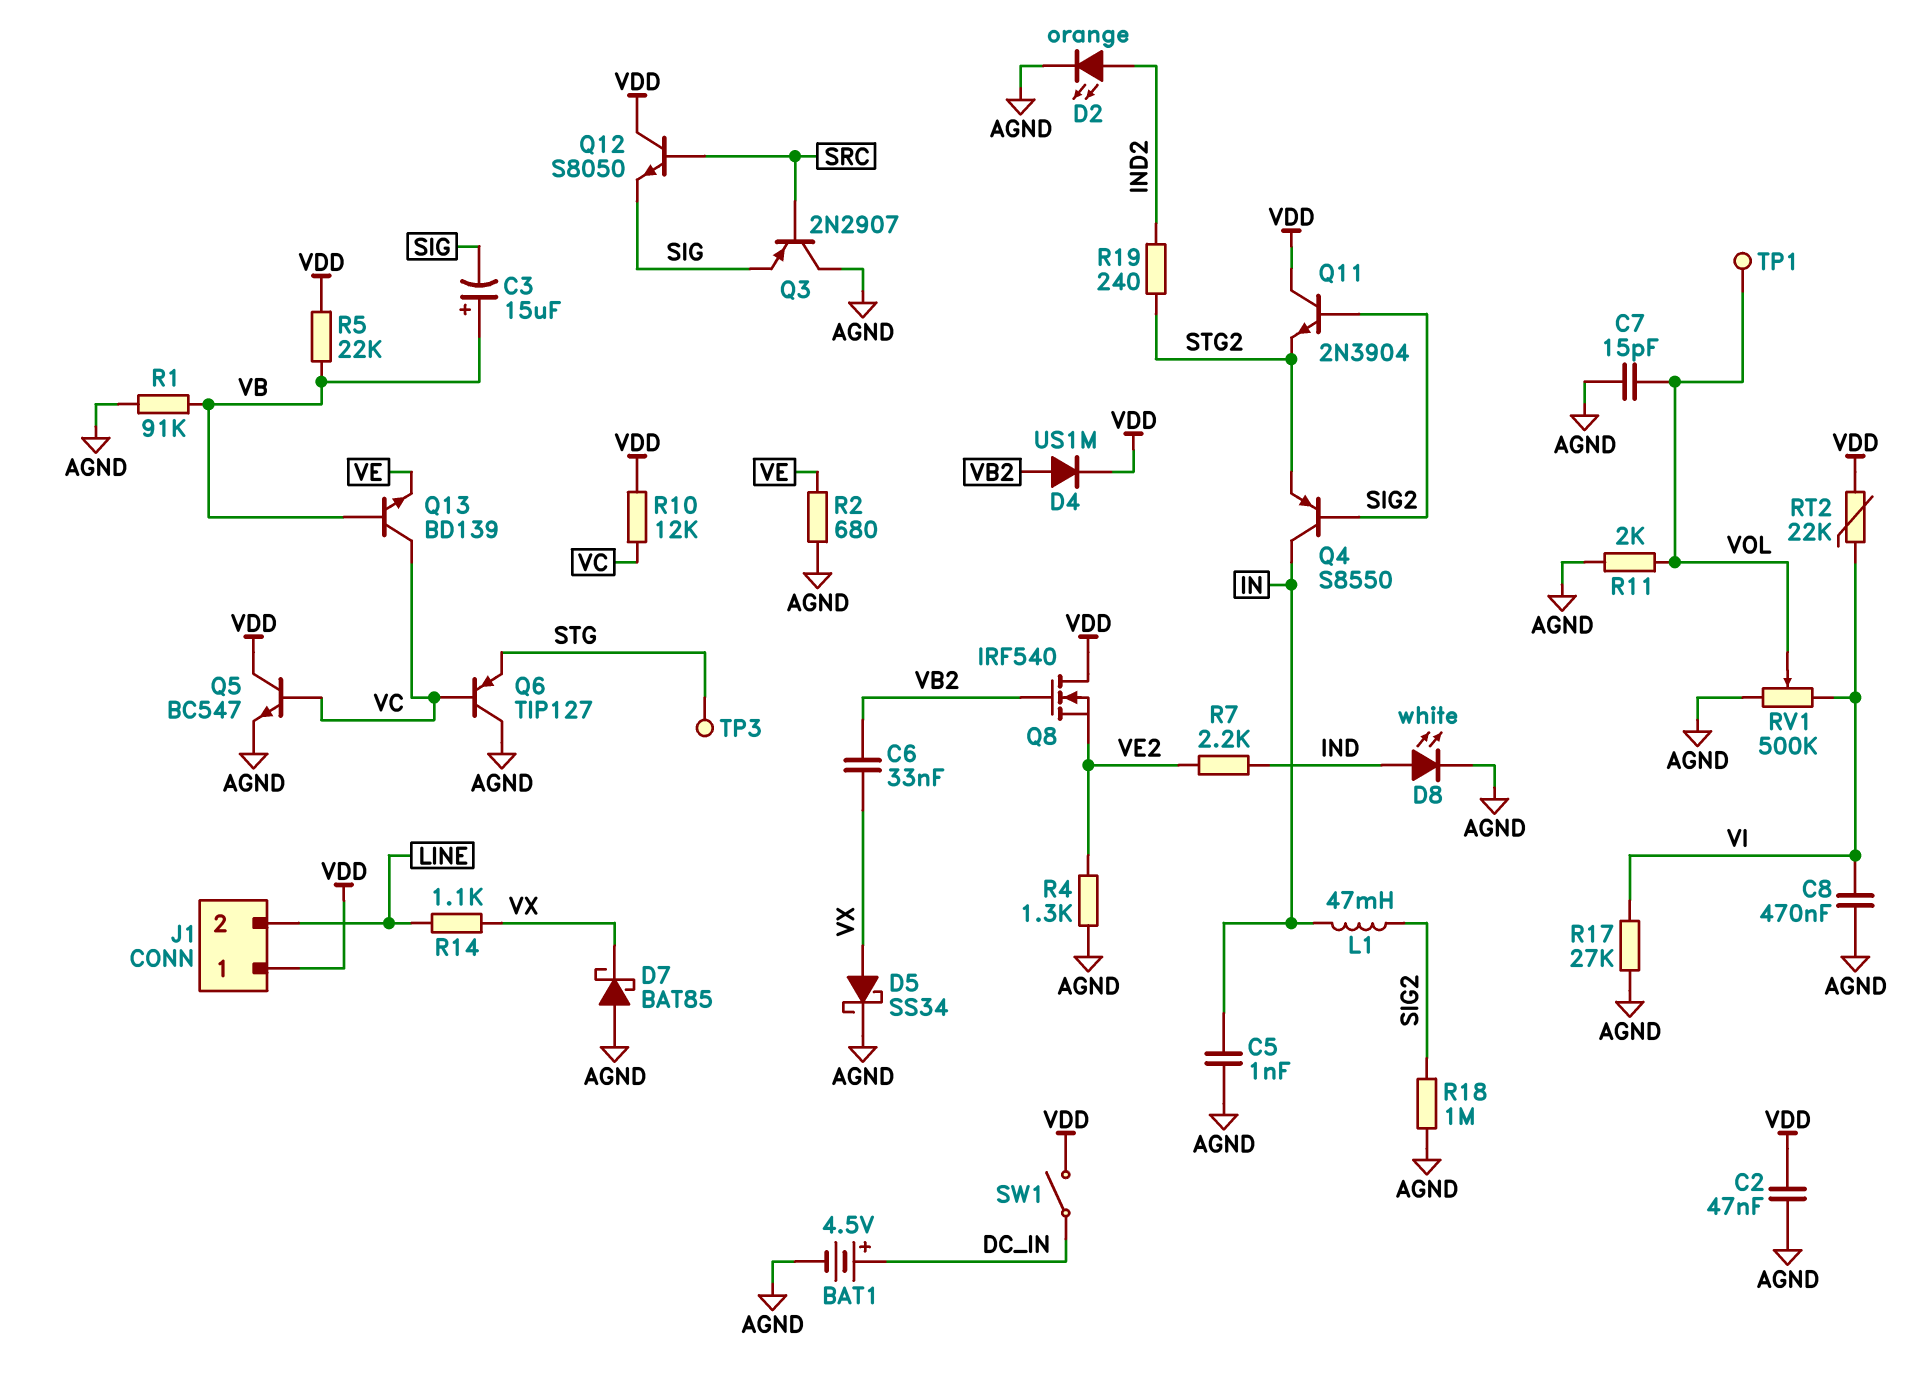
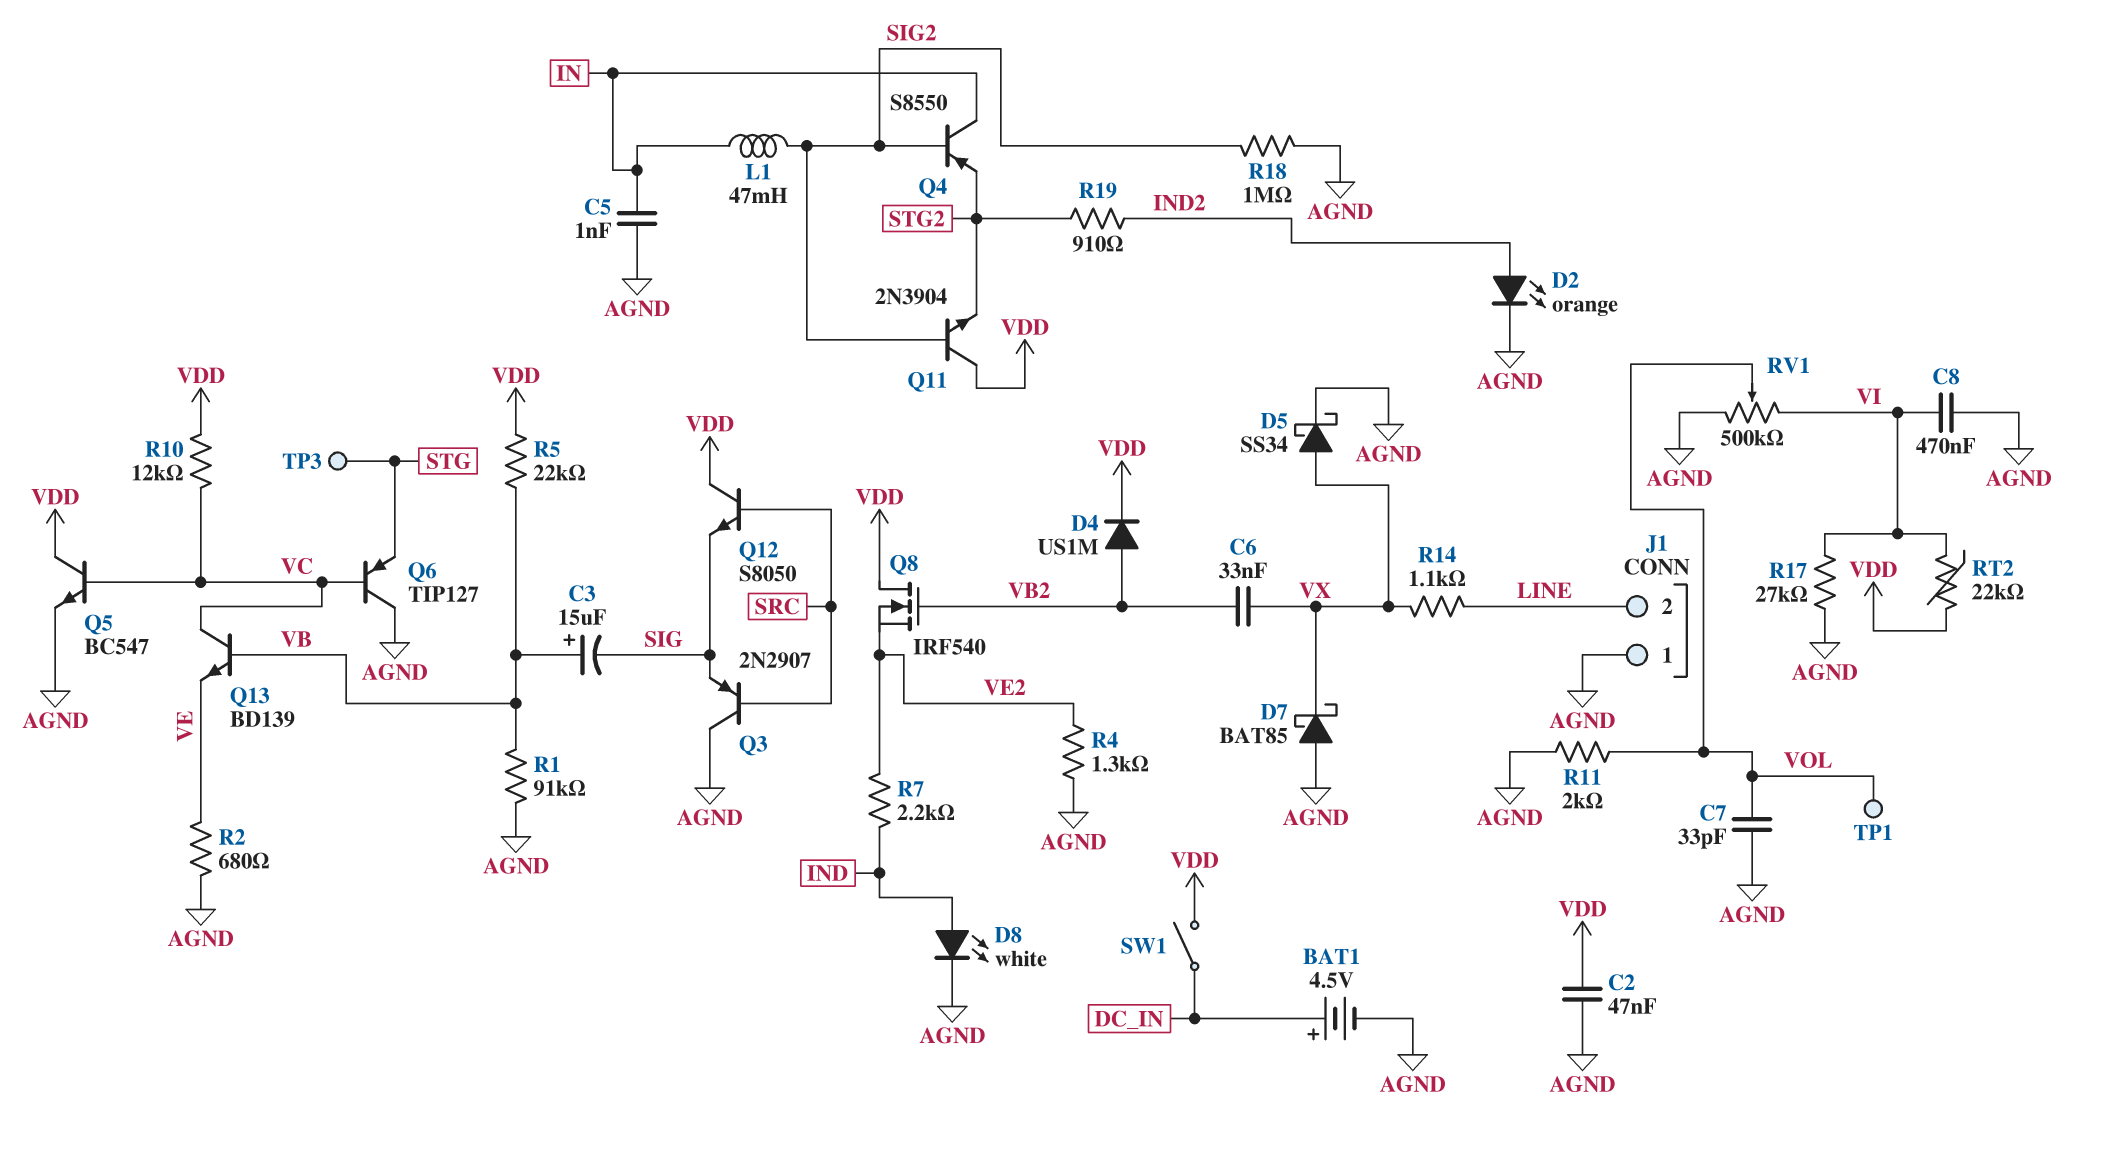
C7: 15pF (AGND, VOL) -> 33pF (AGND, VOL)
J1 pin 1: VDD -> AGND
R19: 240 (IND2, STG2) -> 910 (IND2, STG2)

